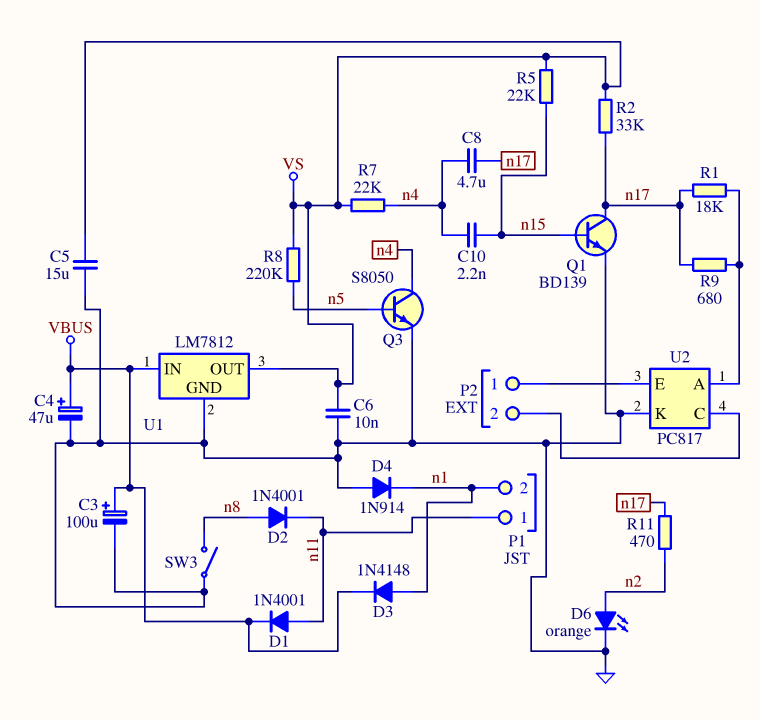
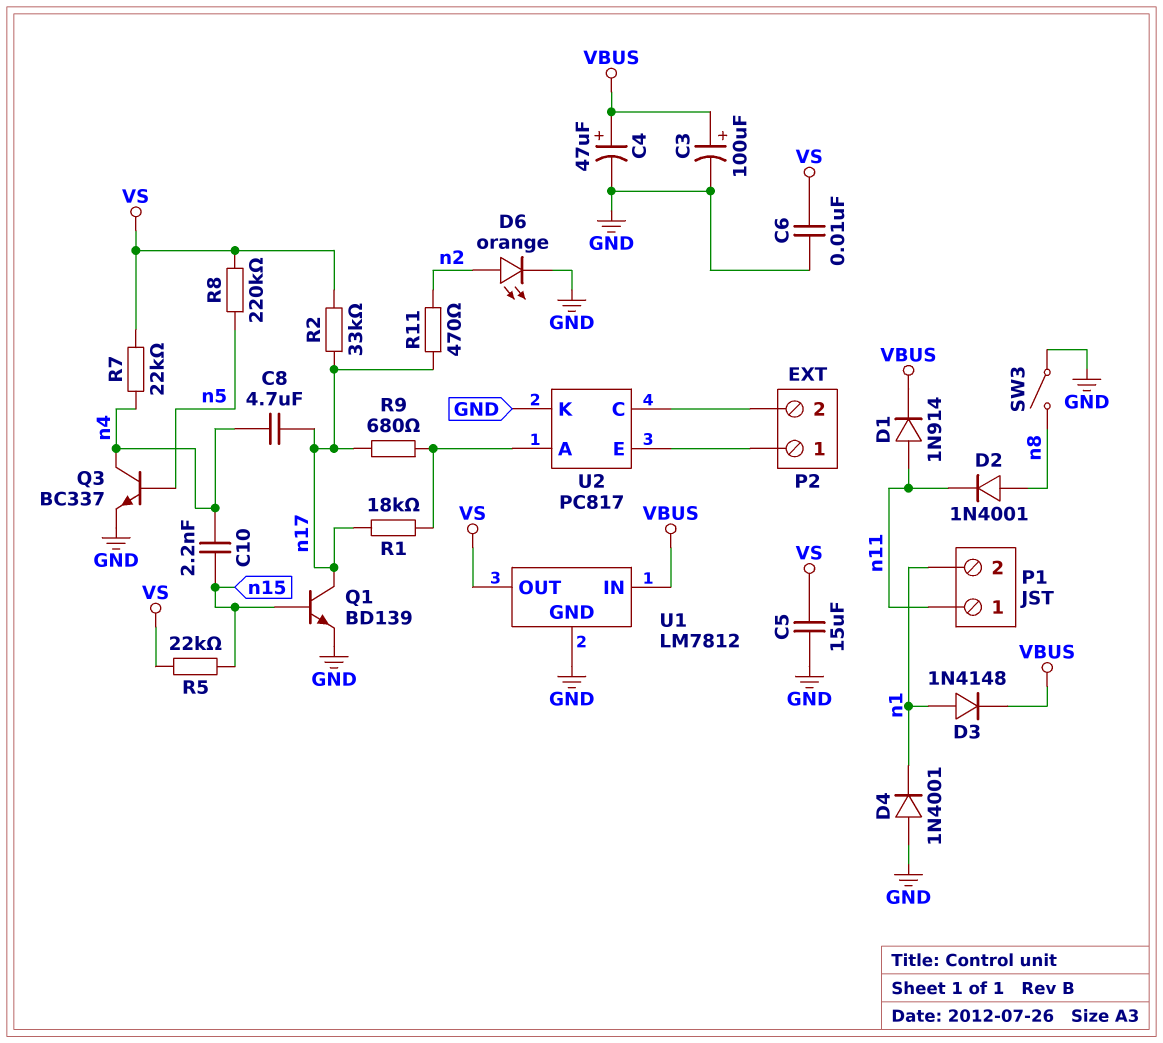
D1: diode 1N4001 (A n11, K VBUS) -> diode 1N914 (A n11, K VBUS)
D4: diode 1N914 (A GND, K n1) -> diode 1N4001 (A GND, K n1)
Q3: NPN S8050 (B n5, C n4, E GND) -> NPN BC337 (B n5, C n4, E GND)

